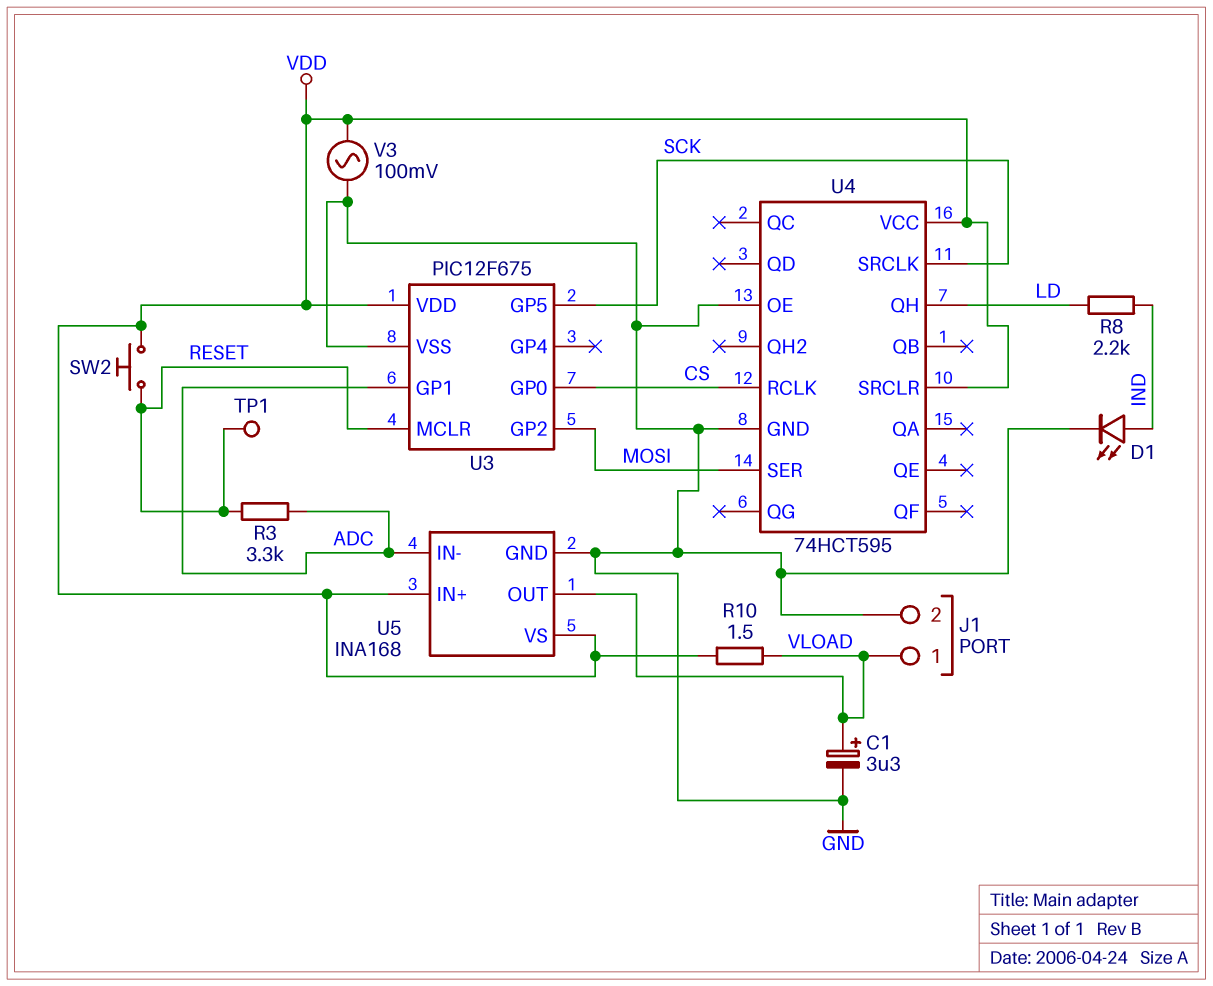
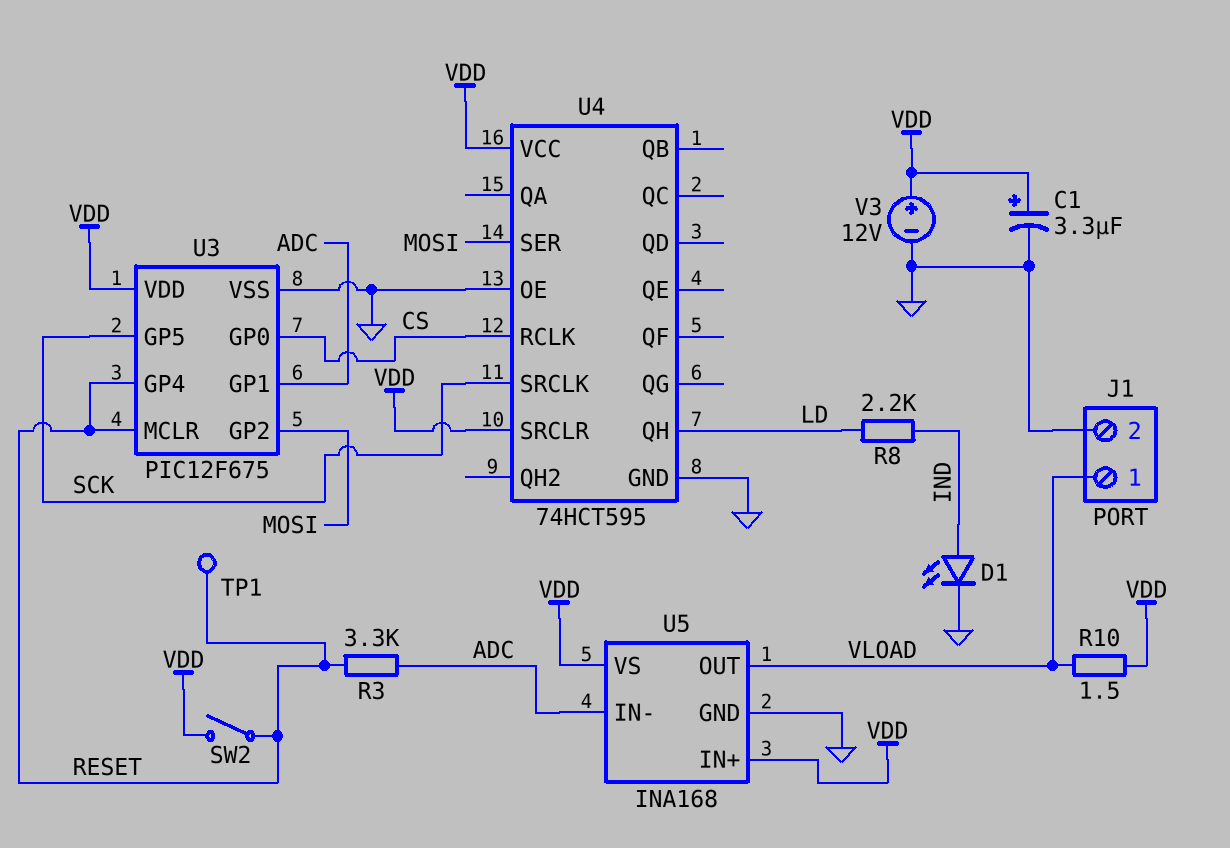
C1: 3.3uF (plus VLOAD, minus GND) -> 3.3uF (plus VDD, minus GND)
SW2: button (RESET, VDD) -> switch (RESET, VDD)
U3 pin GP4: none -> RESET
V3: AC 100mV (GND, VDD) -> 12V (plus VDD, minus GND)

